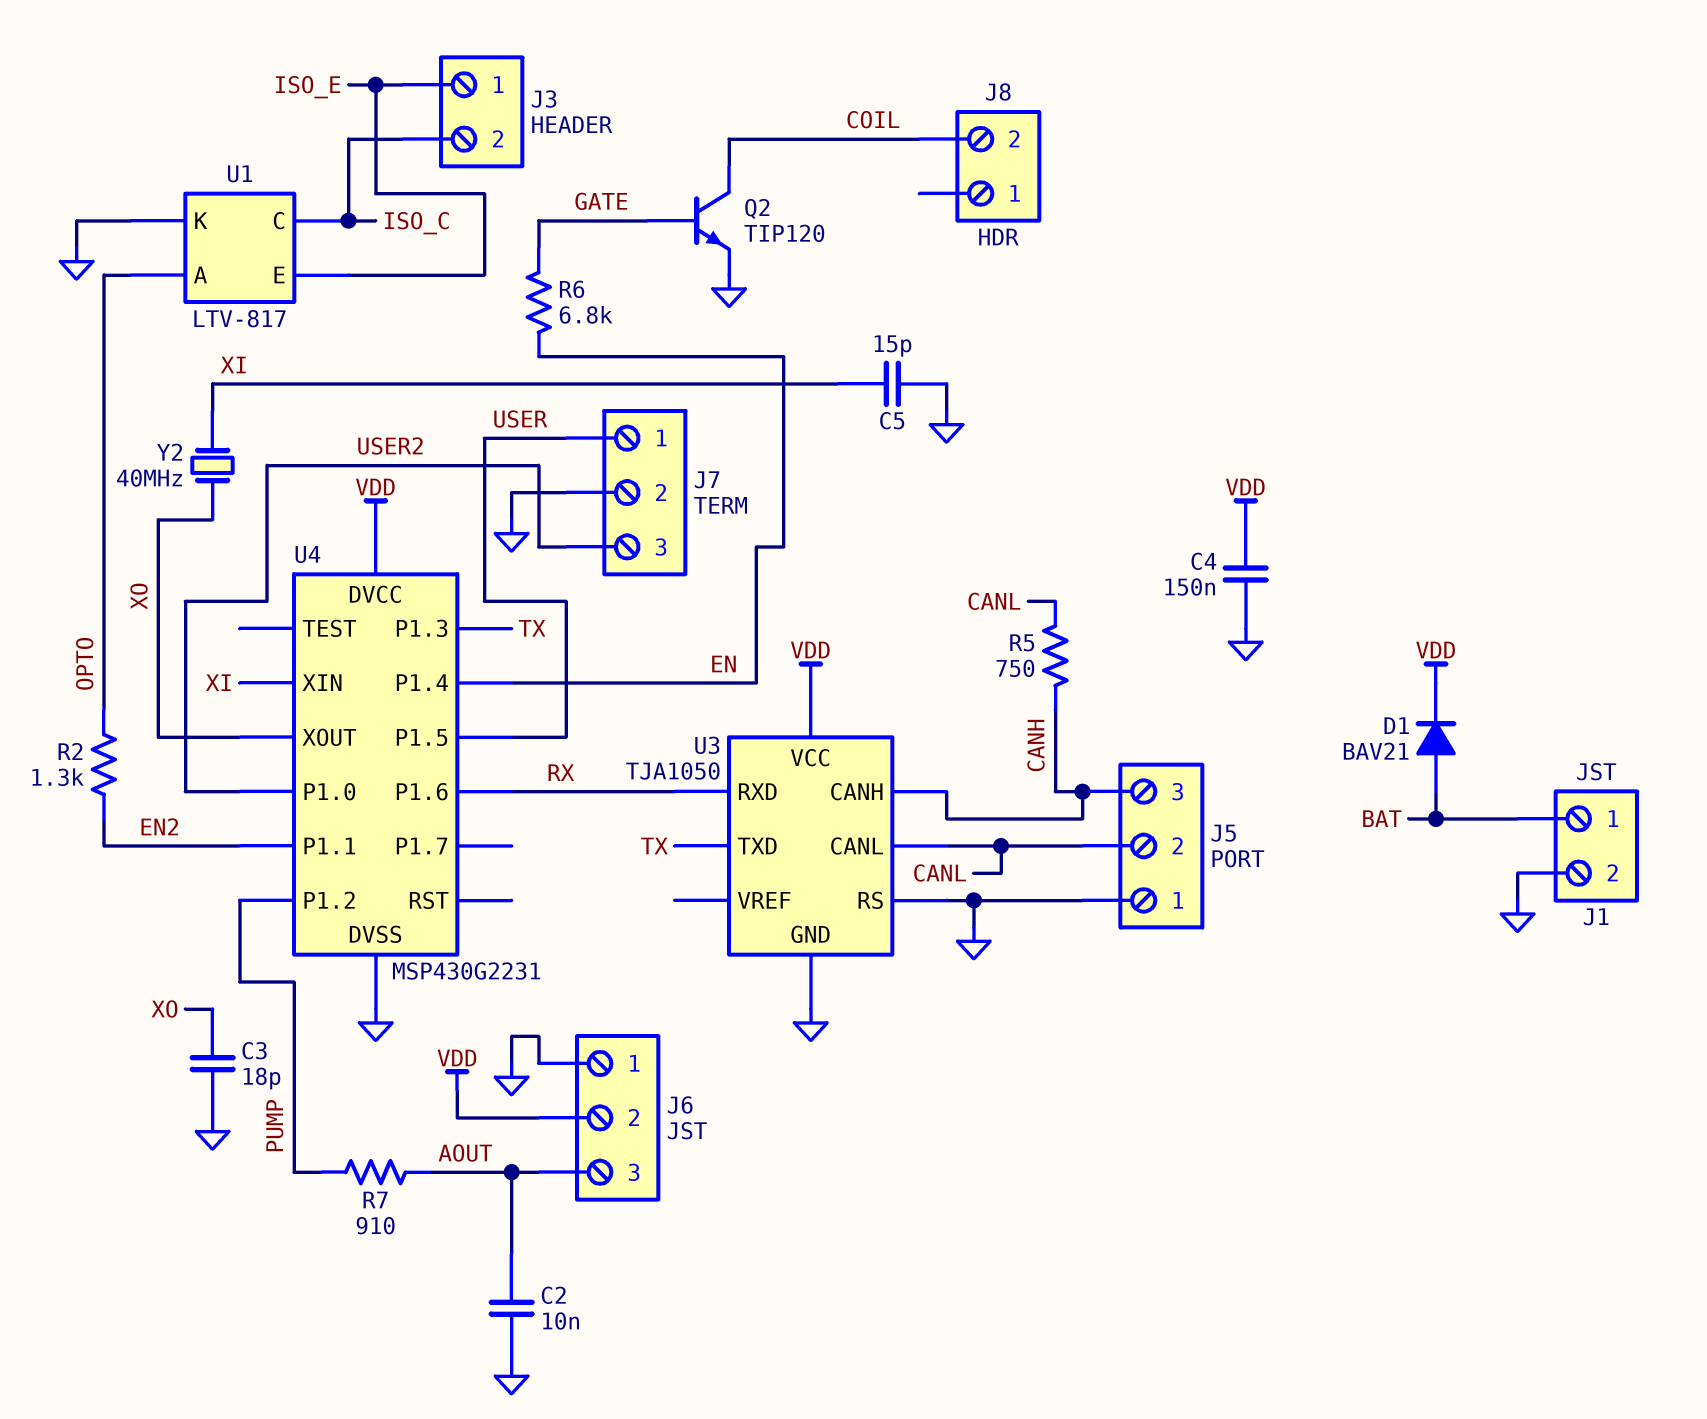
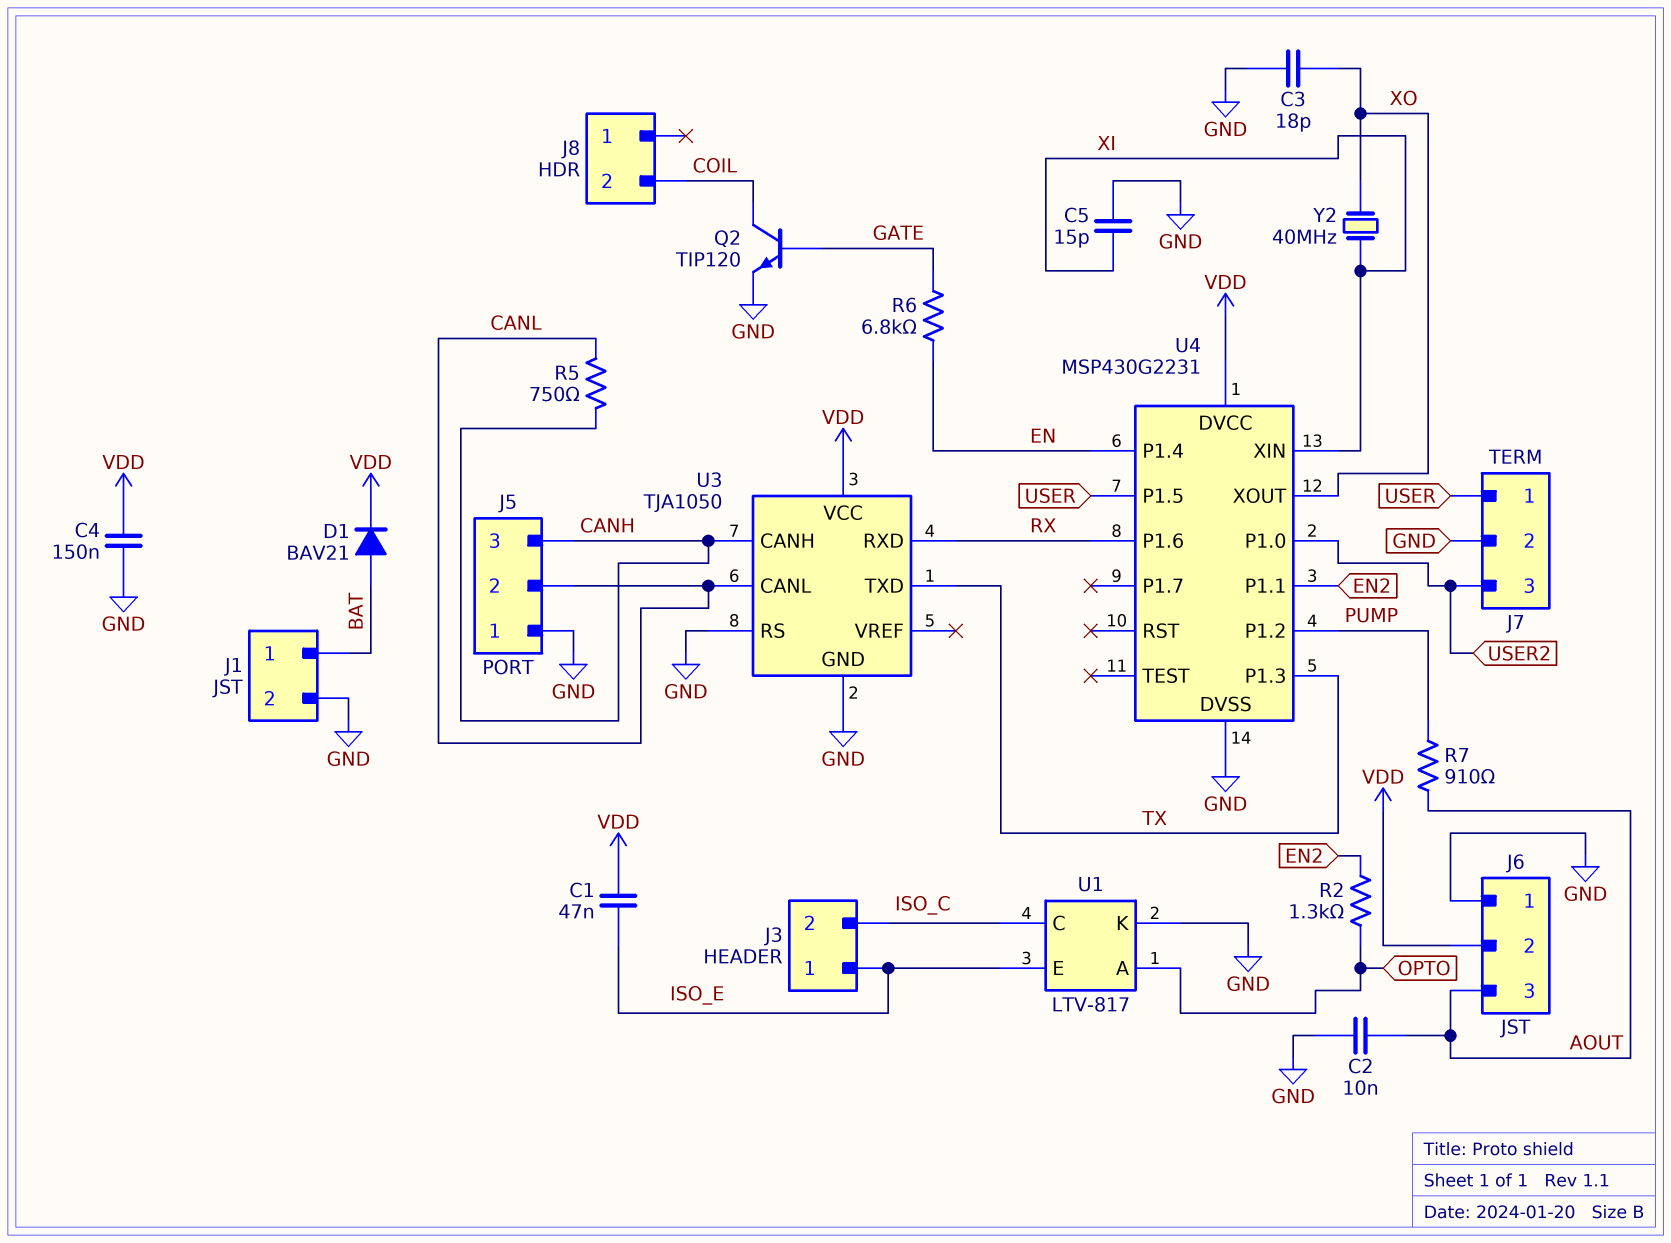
C1: none -> 47nF (ISO_E, VDD)

